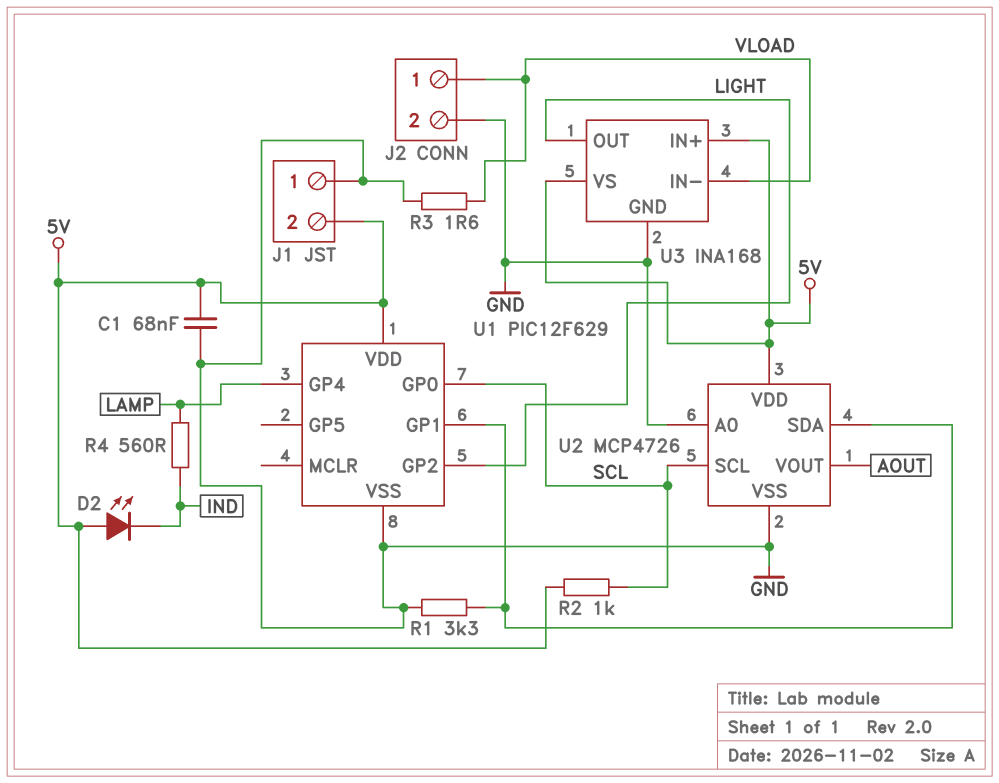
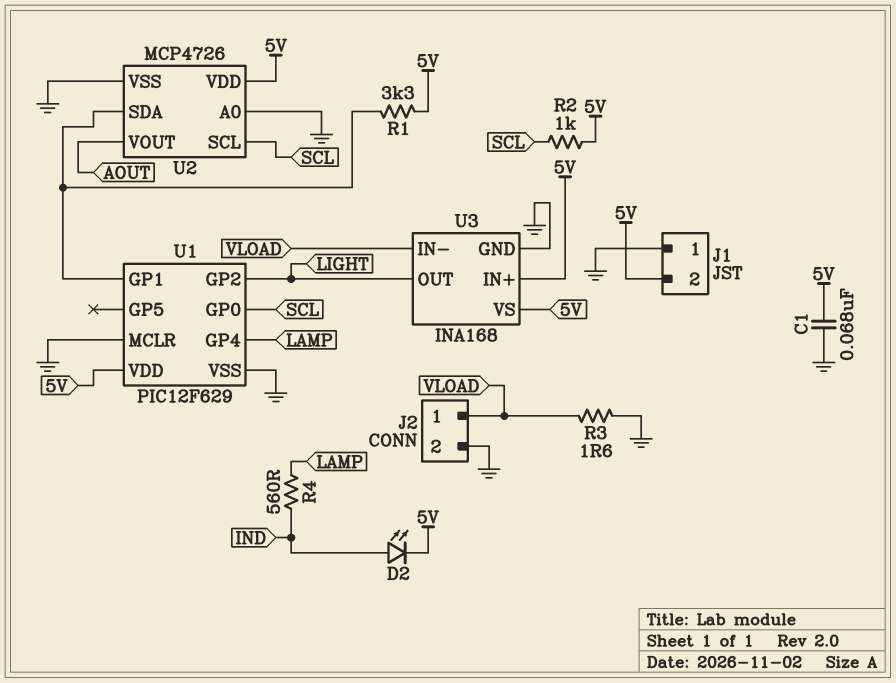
D2: LED (A 5V, K IND) -> LED (A IND, K 5V)
R1: 3.3k (GND, U1/GP1) -> 3.3k (5V, U1/GP1)
U1 pin MCLR: none -> GND

